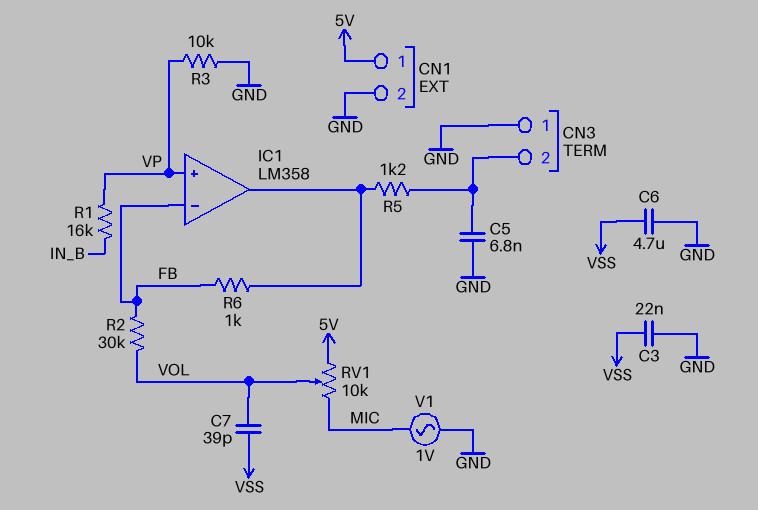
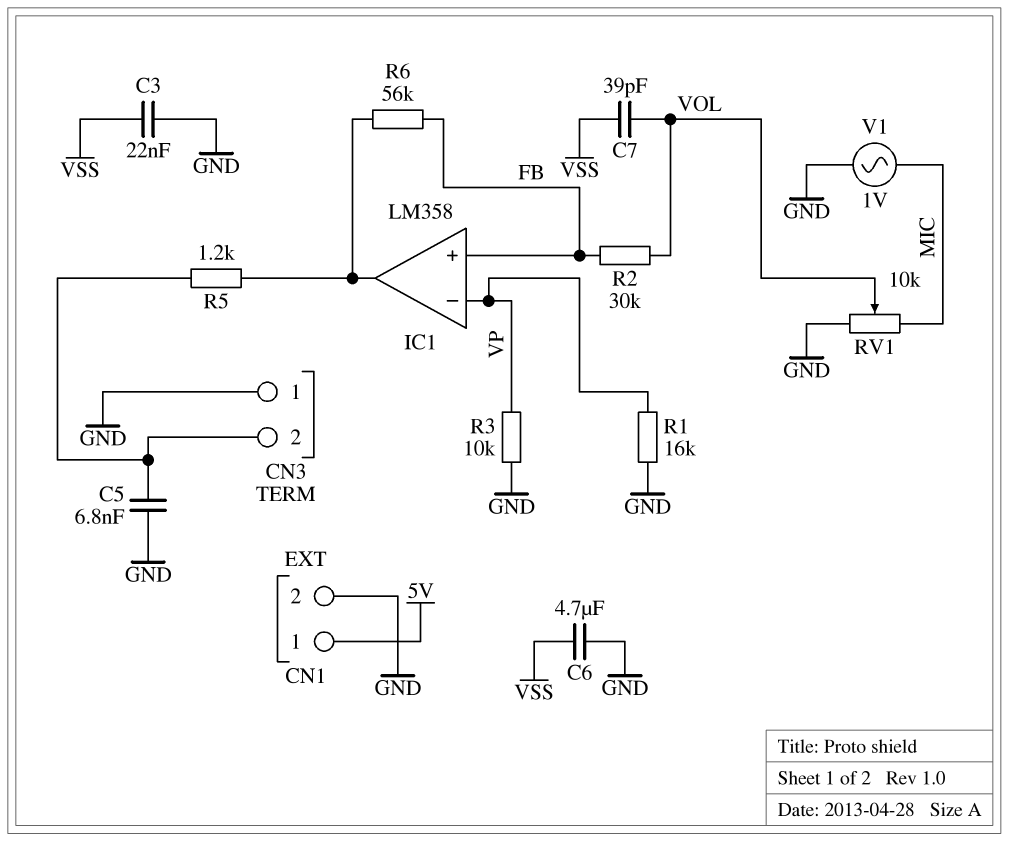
IC1 pin in+: VP -> FB
IC1 pin in-: FB -> VP
R1: 16k (IN_B, VP) -> 16k (GND, VP)
R6: 1k (FB, IC1/out) -> 56k (FB, IC1/out)
RV1: 10k (5V, MIC, wiper VOL) -> 10k (GND, MIC, wiper VOL)

